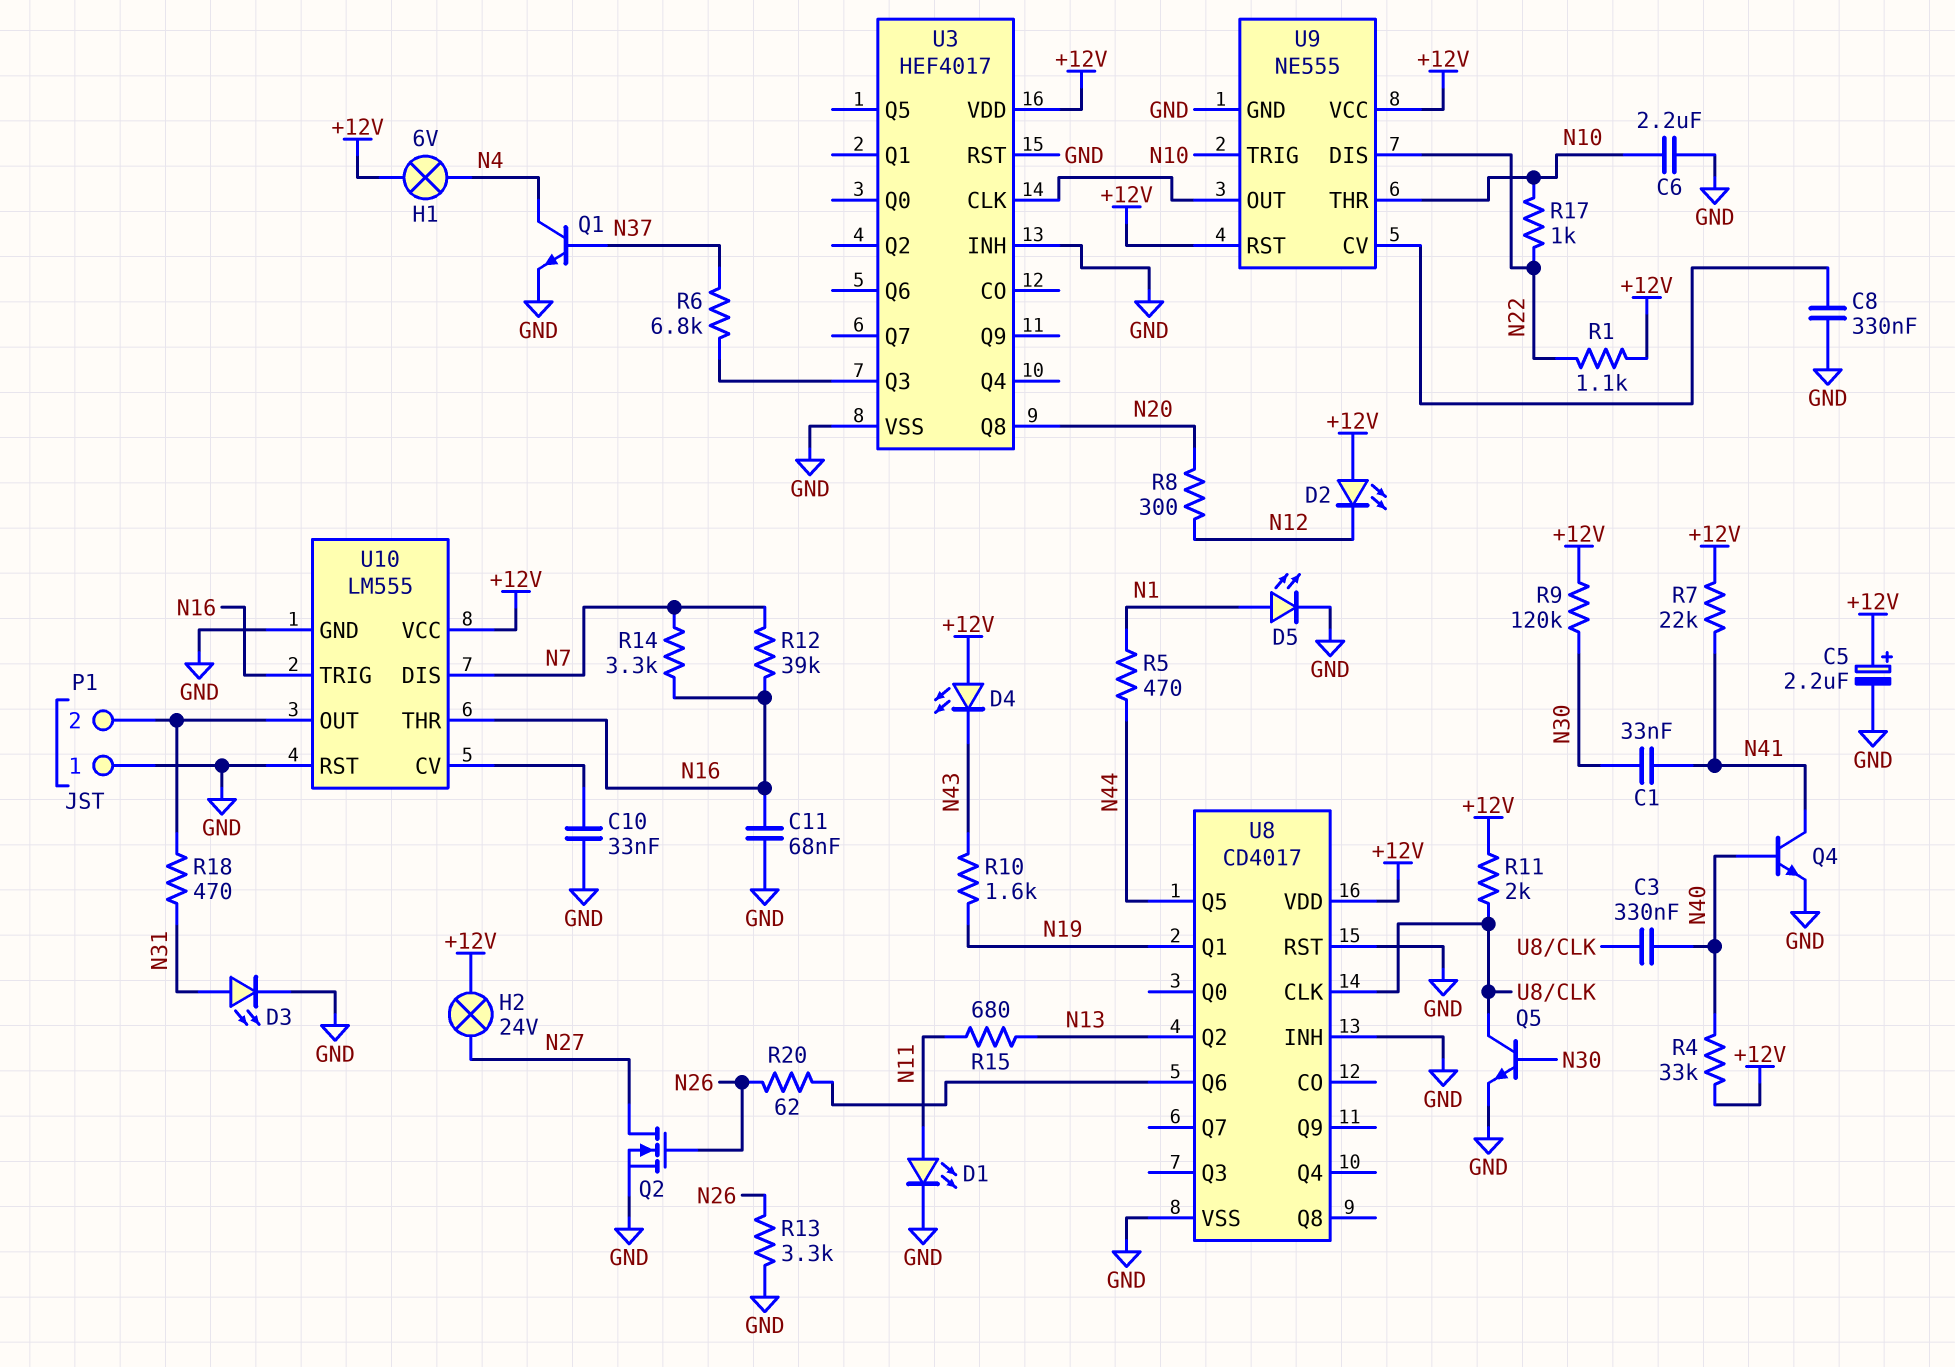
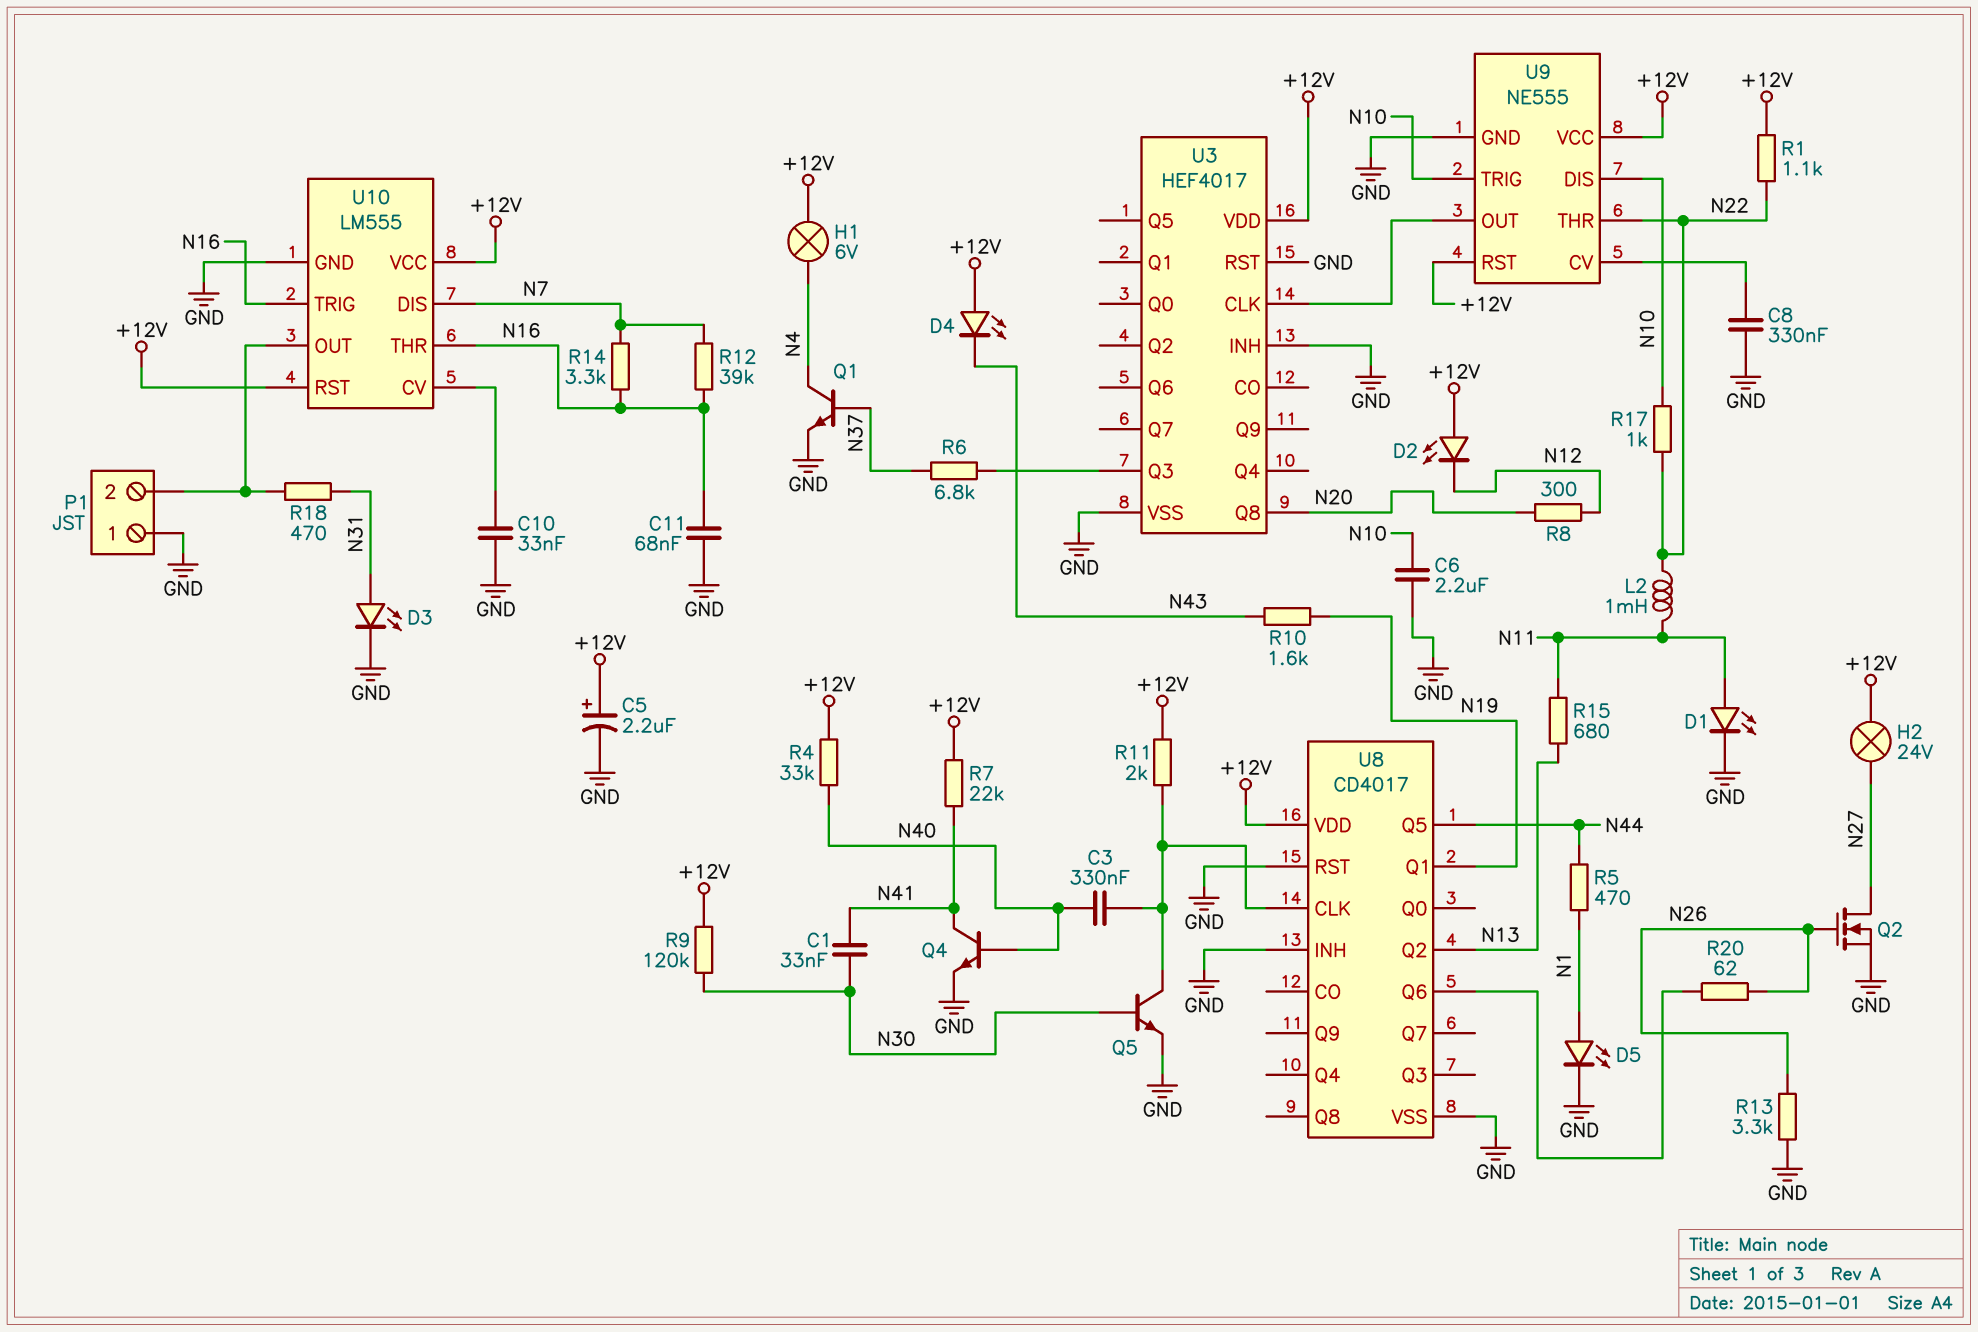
L2: none -> 1mH (N11, N22)
U9 pin DIS: N22 -> N10
U9 pin THR: N10 -> N22
U10 pin RST: GND -> +12V

